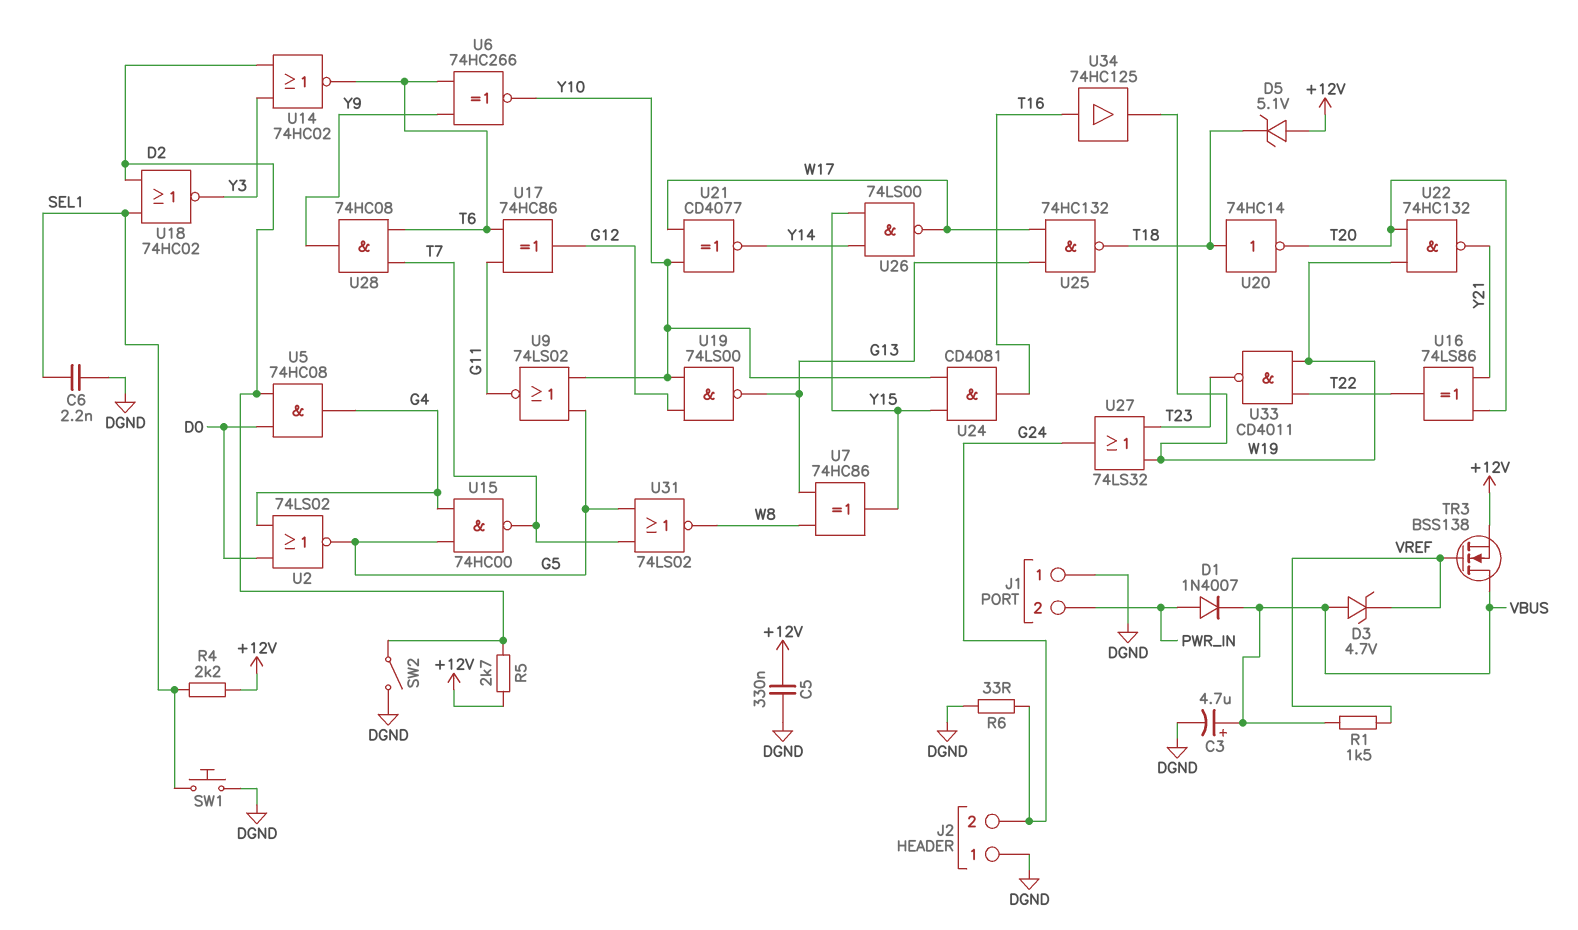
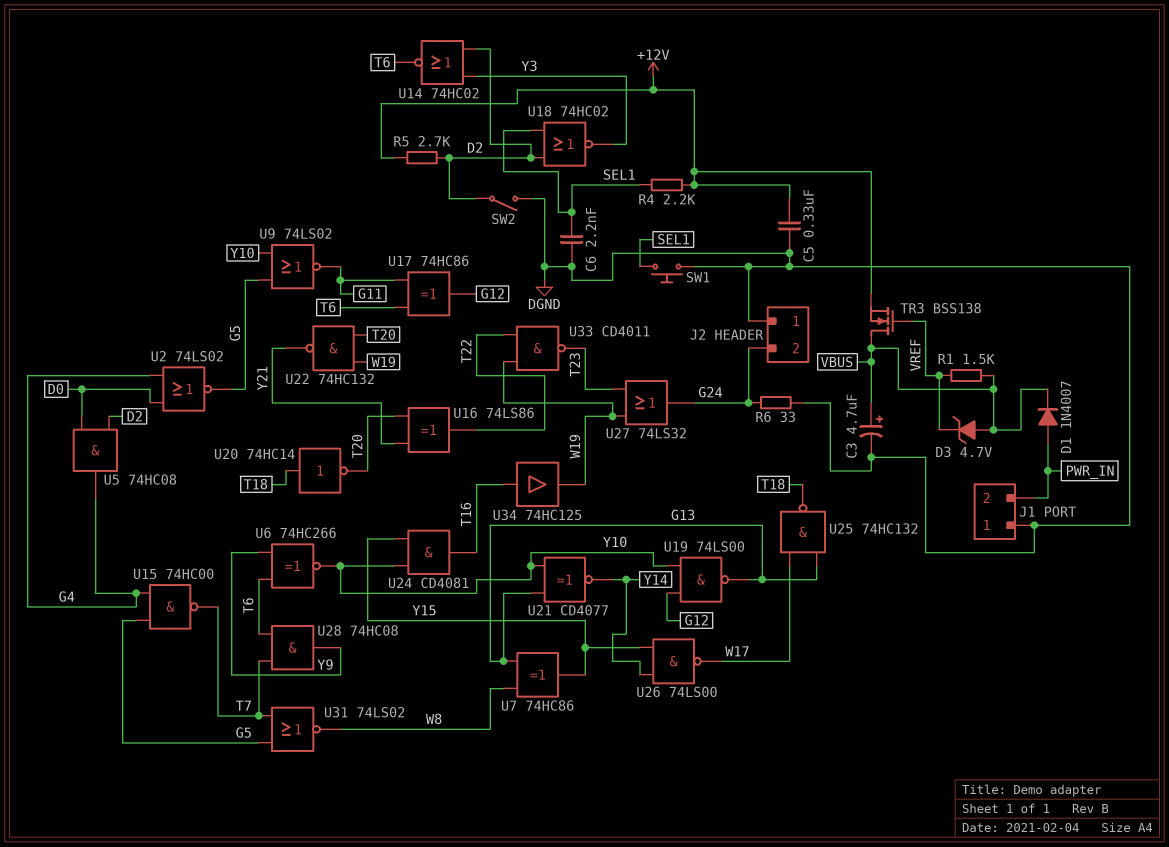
D5: zener 5.1V (A +12V, K T18) -> none
U21: XNOR CD4077 (in W17, in Y10, out Y14) -> XNOR CD4077 (in G13, in Y10, out Y14)

